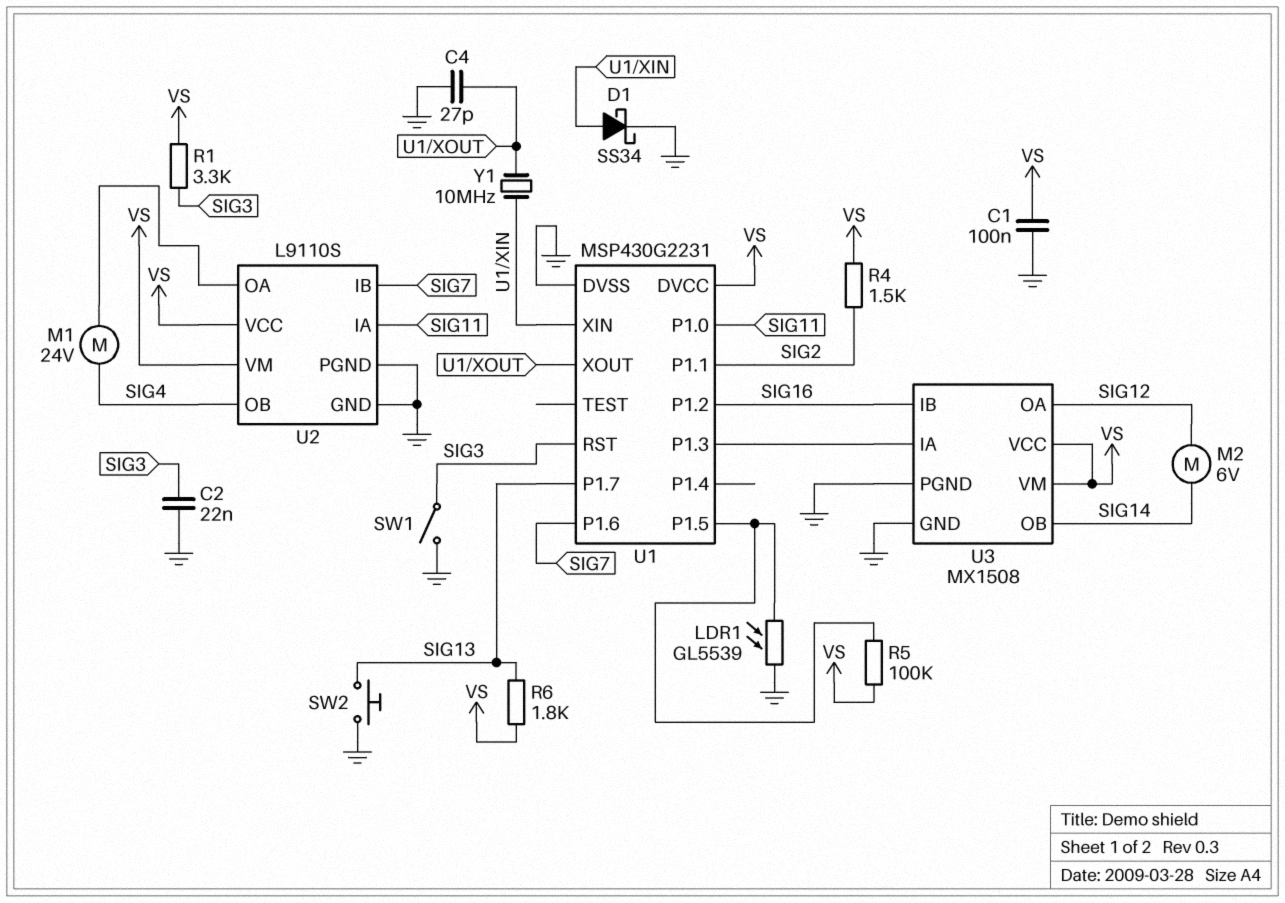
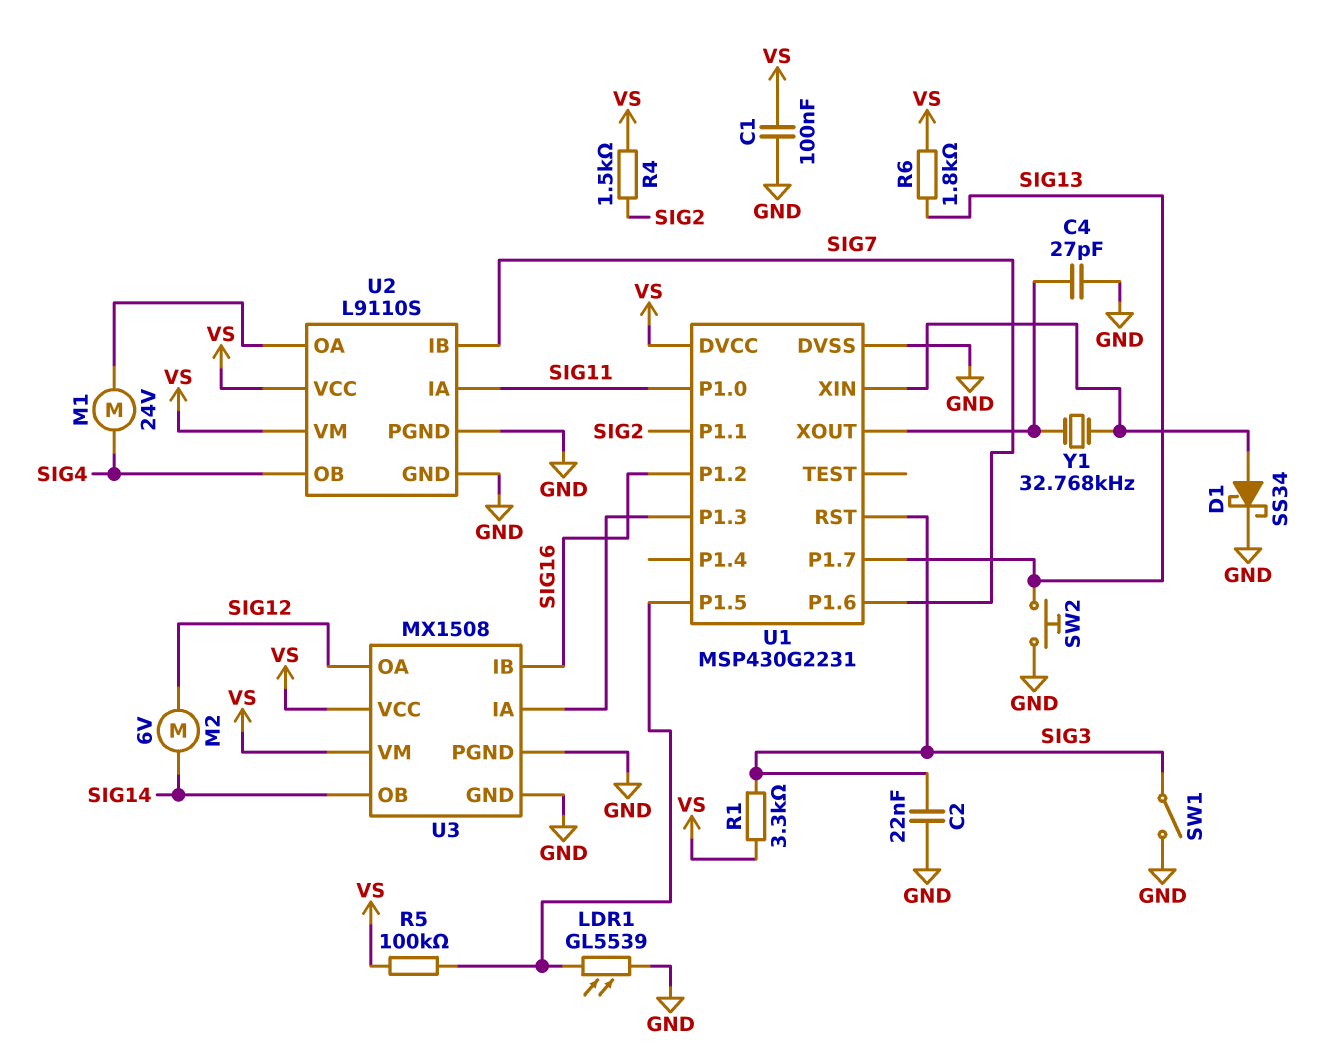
Y1: 10MHz (U1/XIN, U1/XOUT) -> 32.768kHz (U1/XIN, U1/XOUT)

